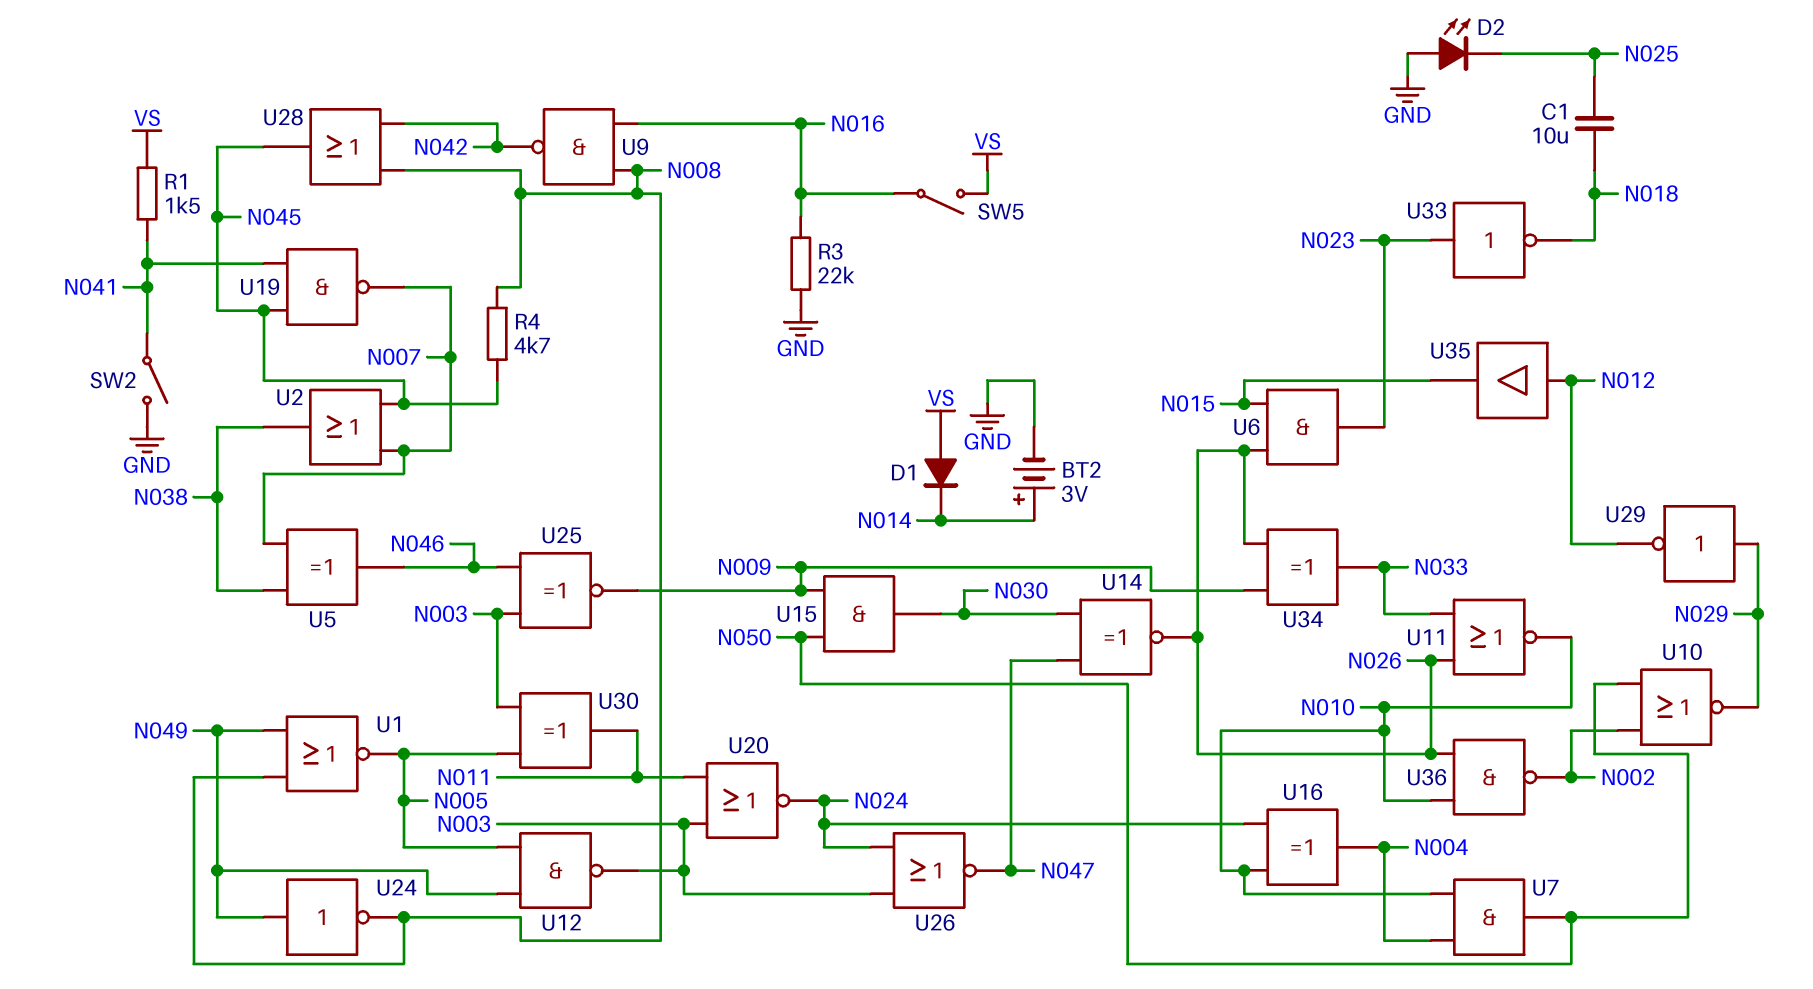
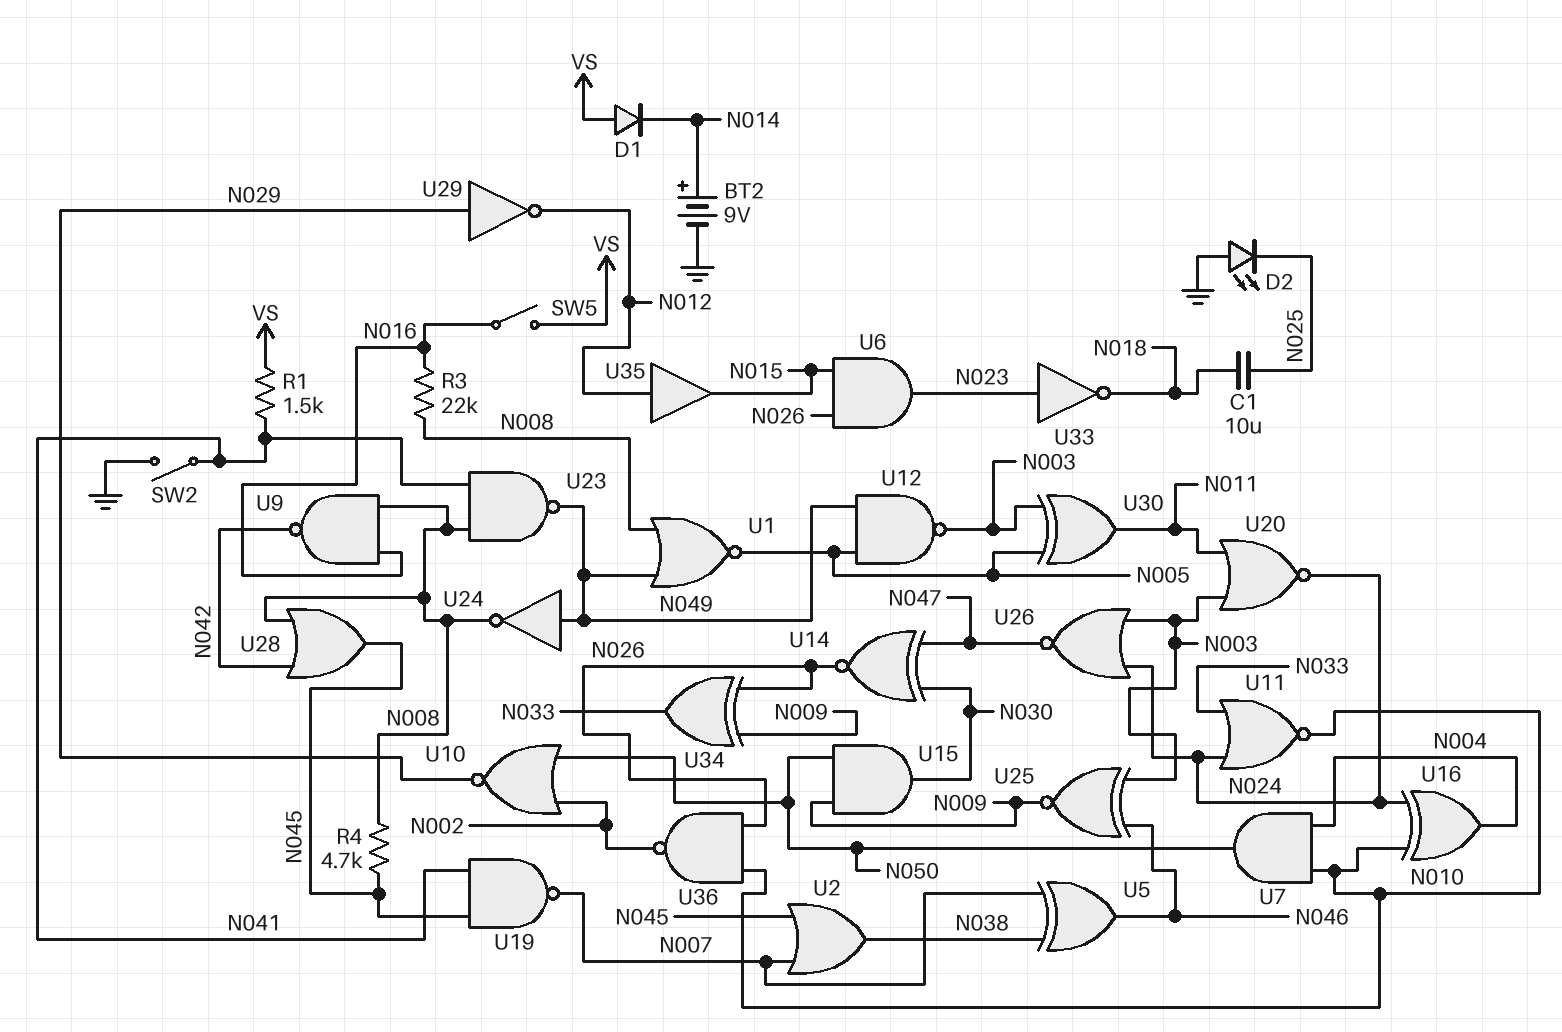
BT2: 3V (plus N014, minus GND) -> 9V (plus N014, minus GND)
R3: 22k (GND, N016) -> 22k (N008, N016)
U11: NOR (in N026, in N033, out N010) -> NOR (in N024, in N033, out N010)
U23: none -> NAND (in N008, in N041, out N049)

